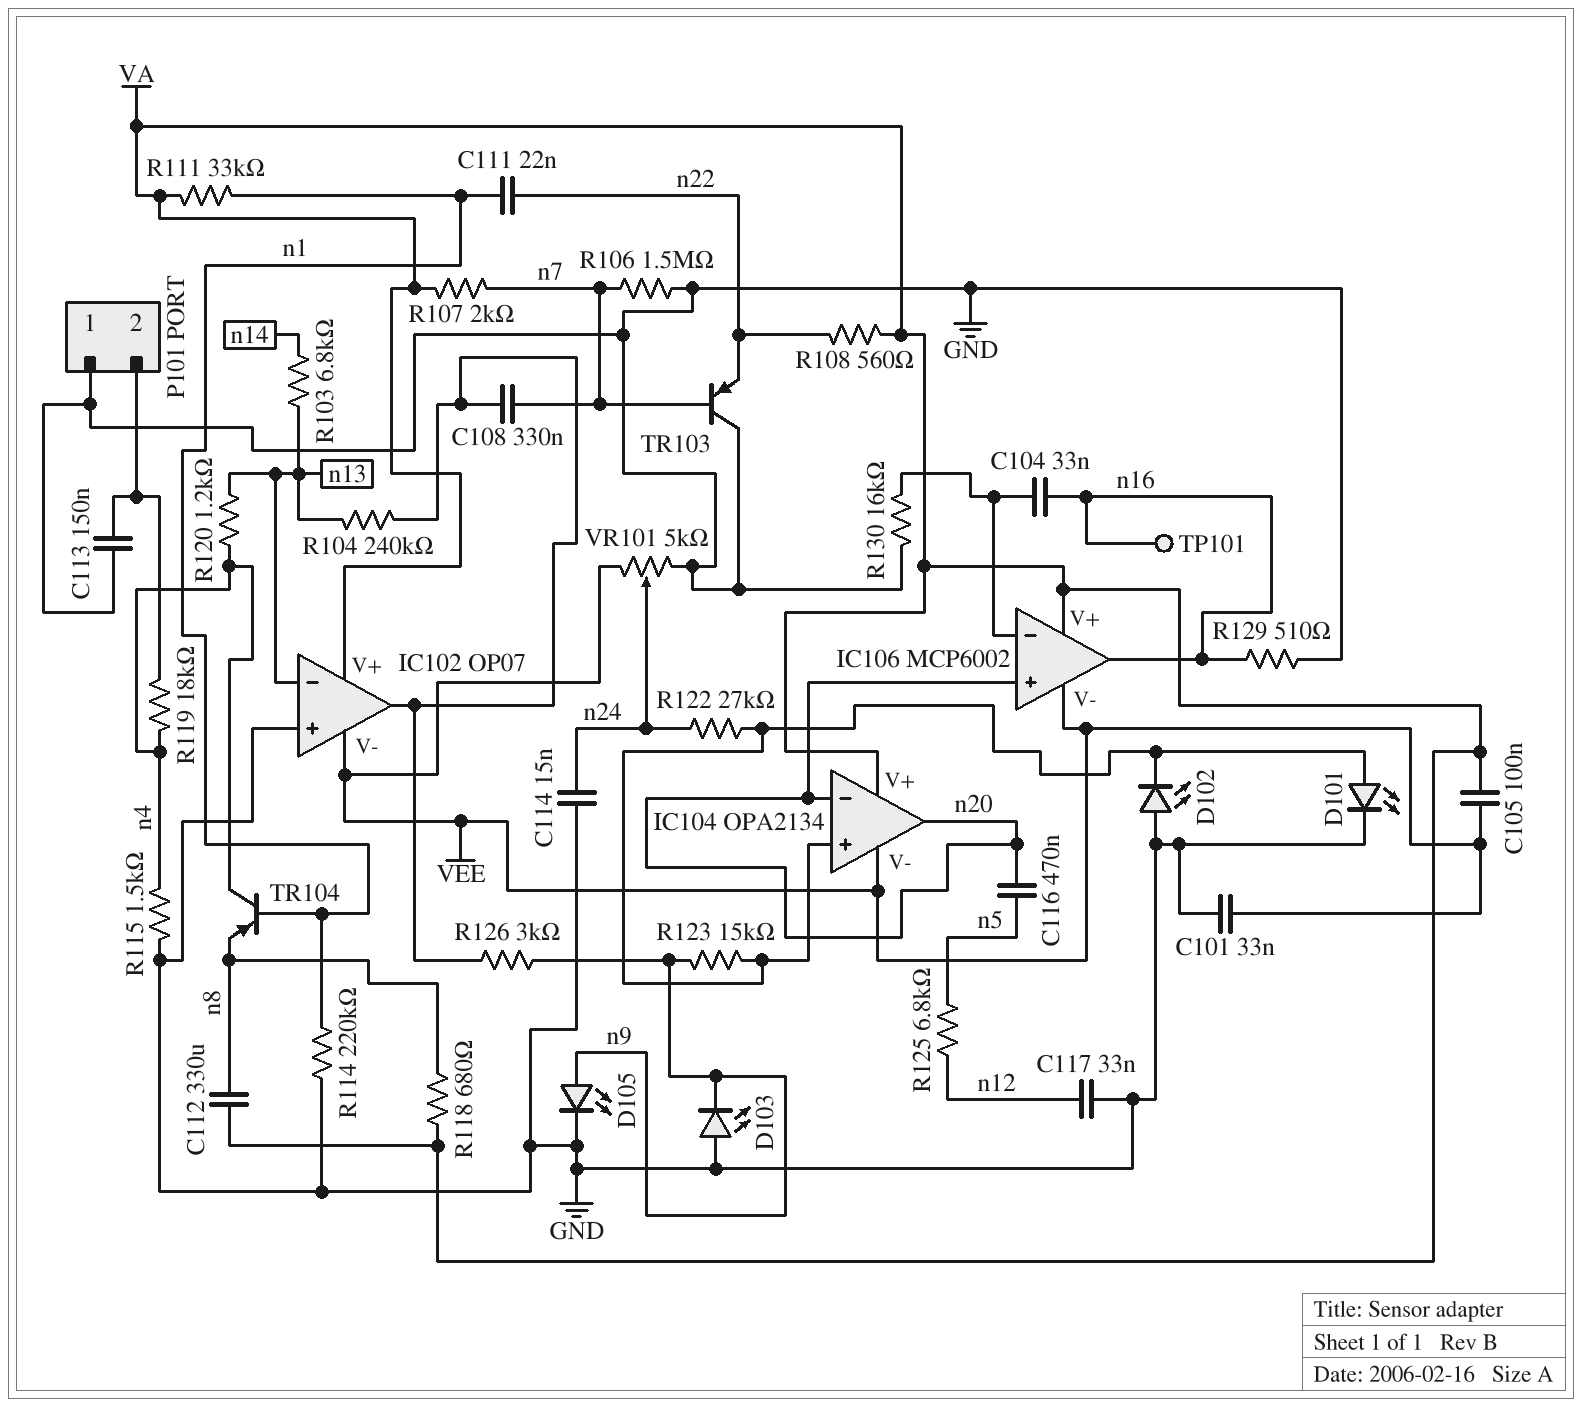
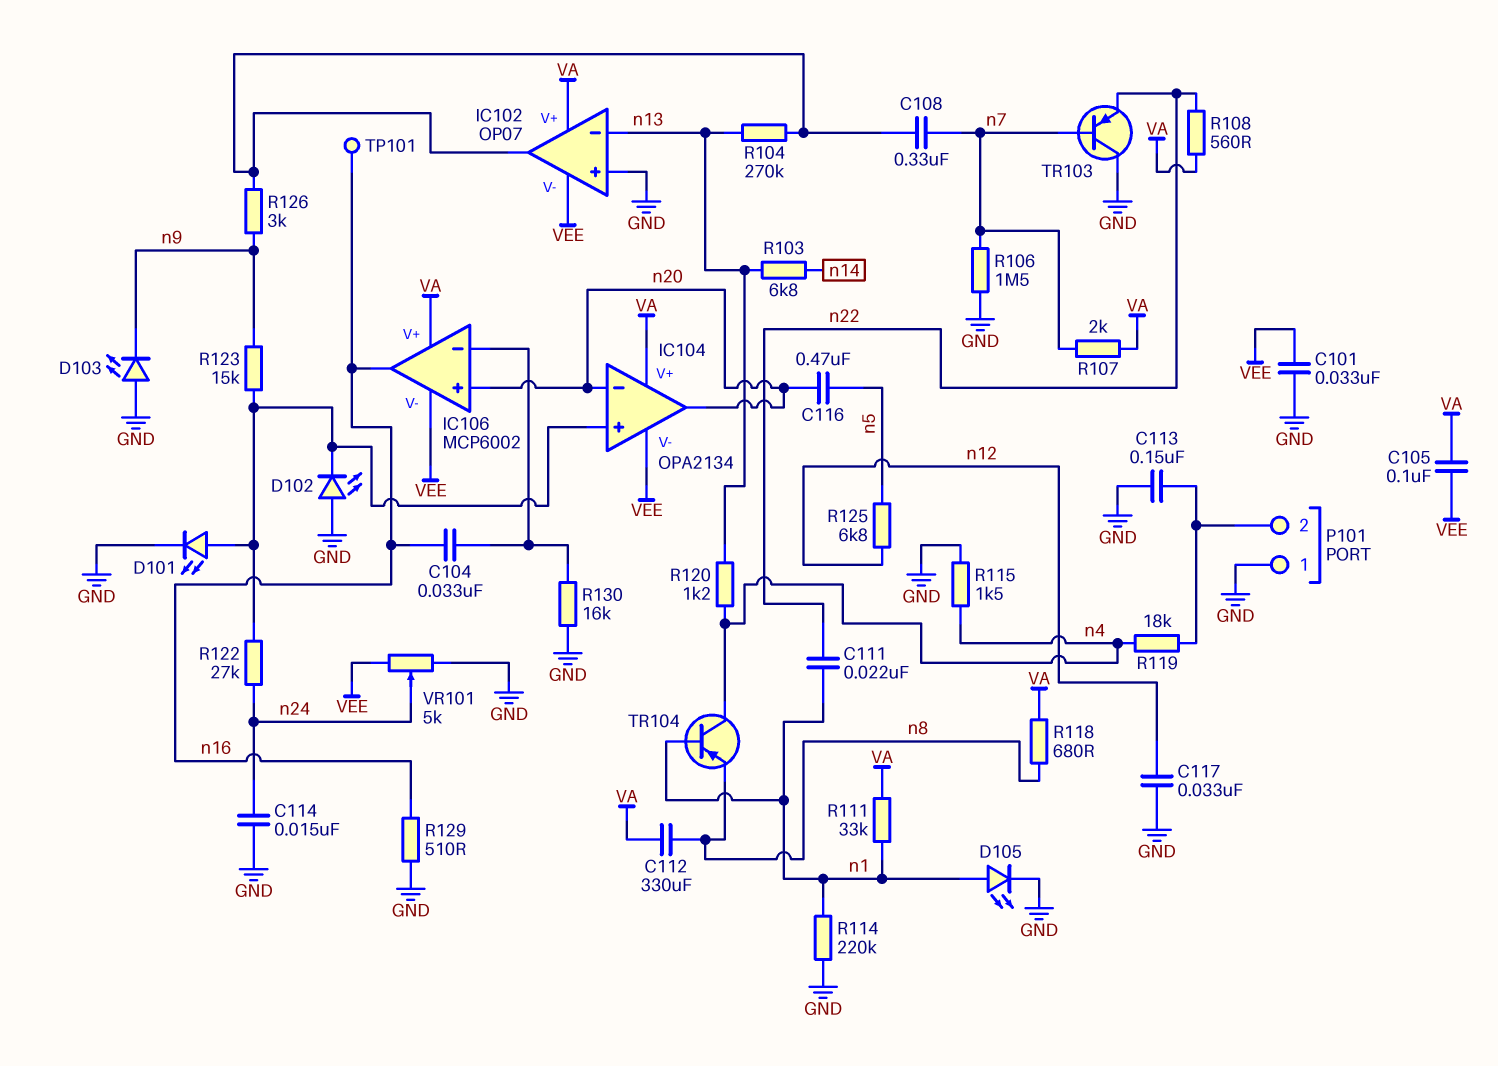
D105: LED (A n9, K GND) -> LED (A n1, K GND)
R104: 240k (IC102/out, n13) -> 270k (IC102/out, n13)

